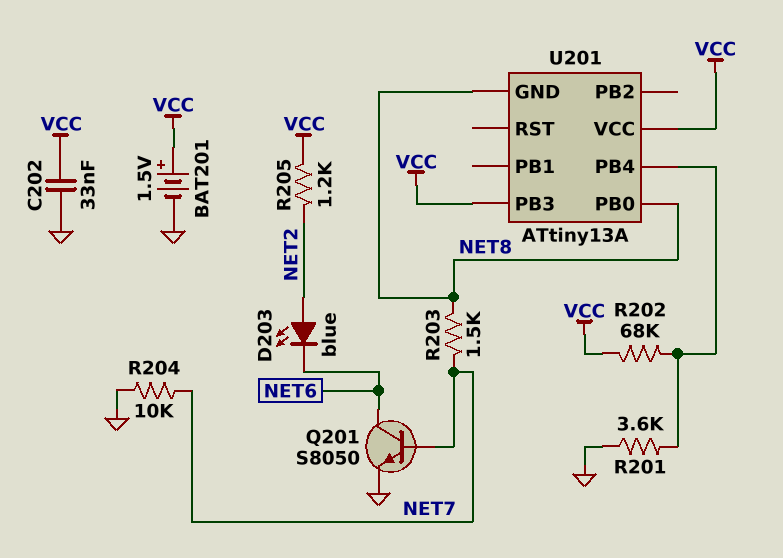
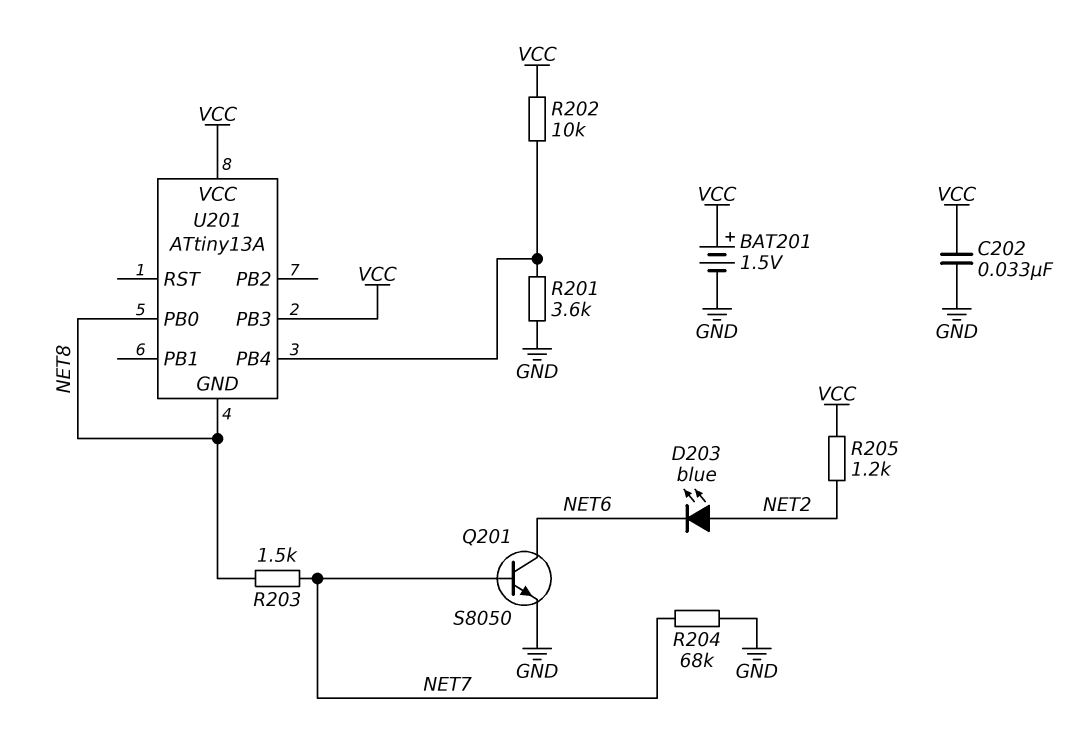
R202: 68k (U201/PB4, VCC) -> 10k (U201/PB4, VCC)
R204: 10k (GND, NET7) -> 68k (GND, NET7)

